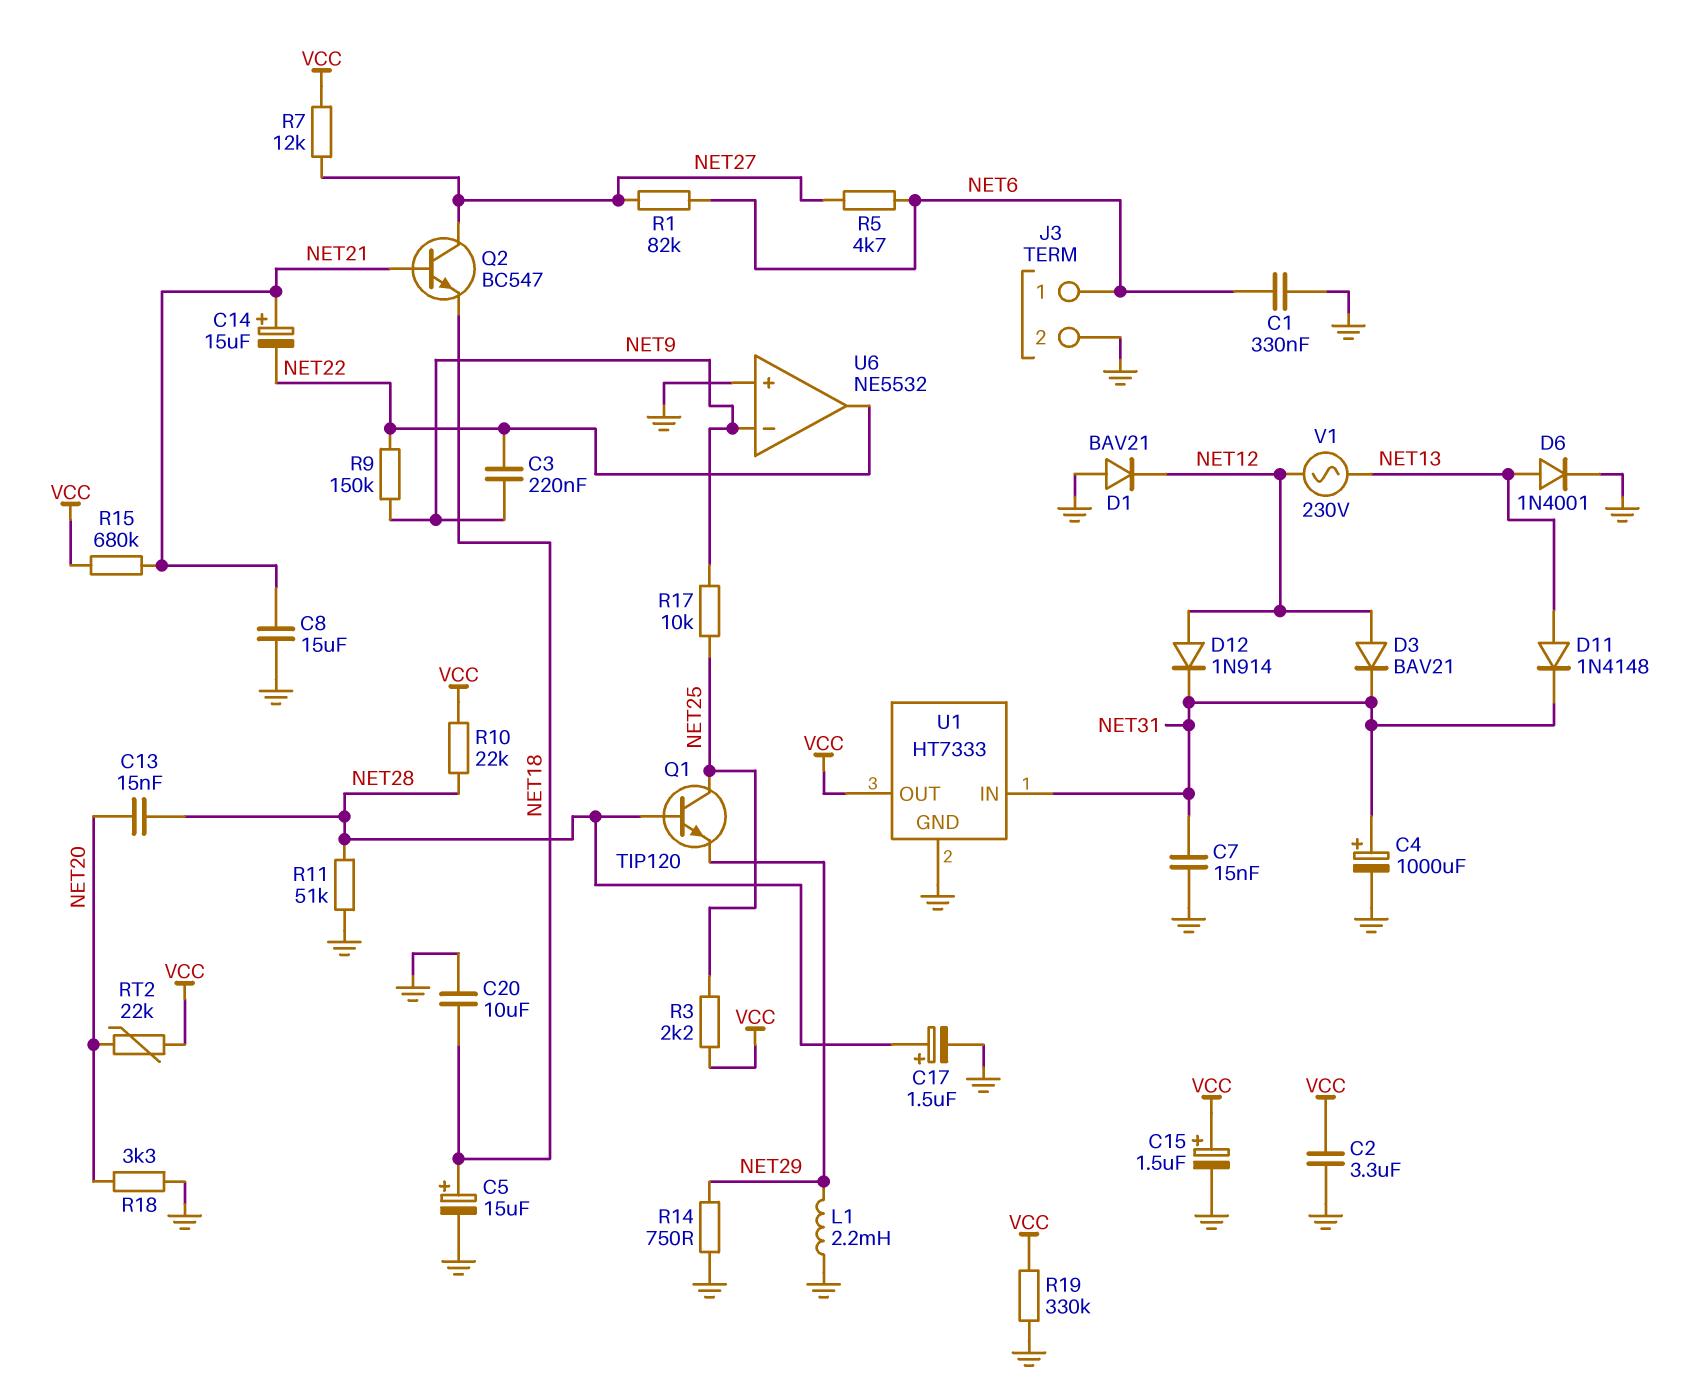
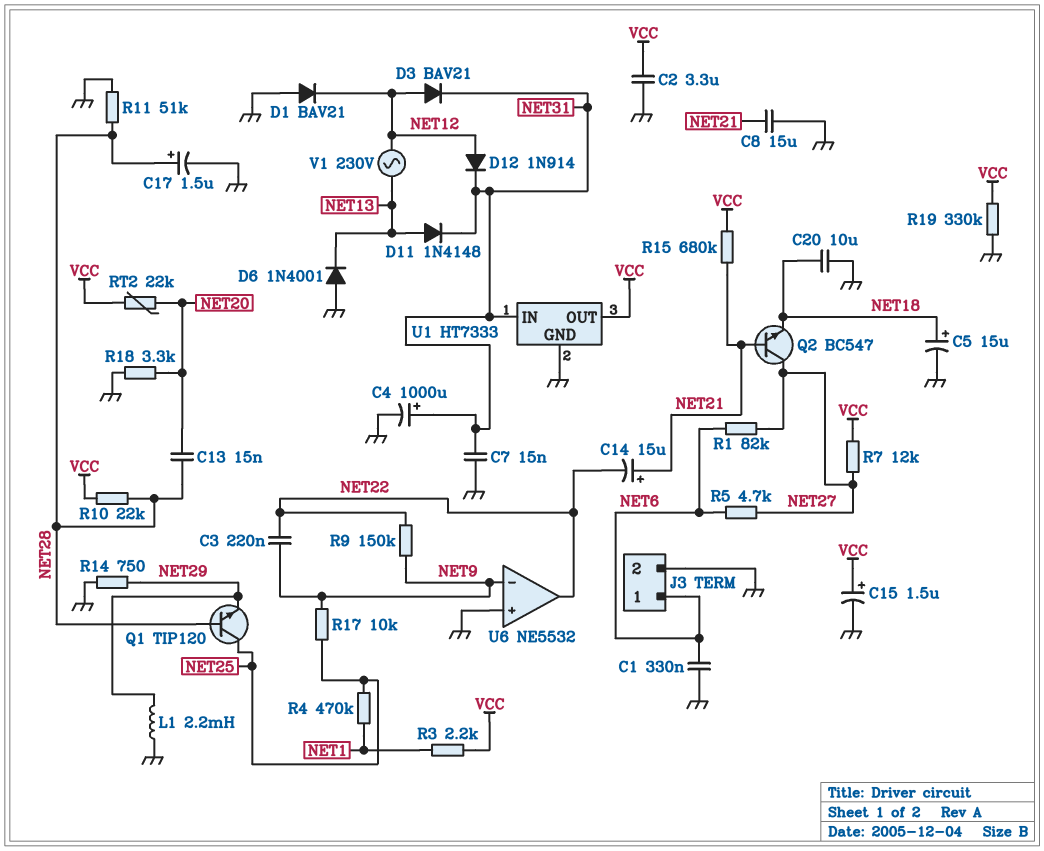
D6: diode 1N4001 (A NET13, K GND) -> diode 1N4001 (A GND, K NET13)
R3: 2.2k (NET25, VCC) -> 2.2k (NET1, VCC)
R4: none -> 470k (NET1, NET25)

